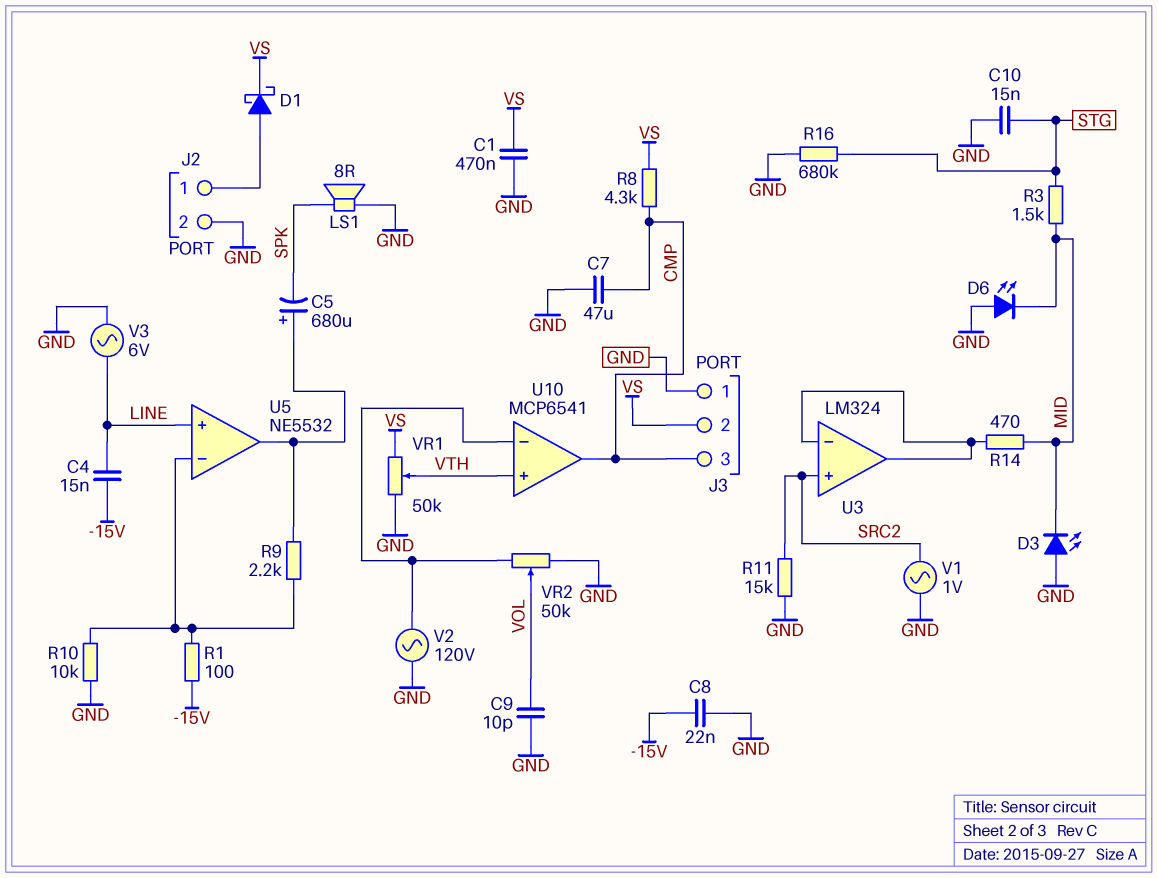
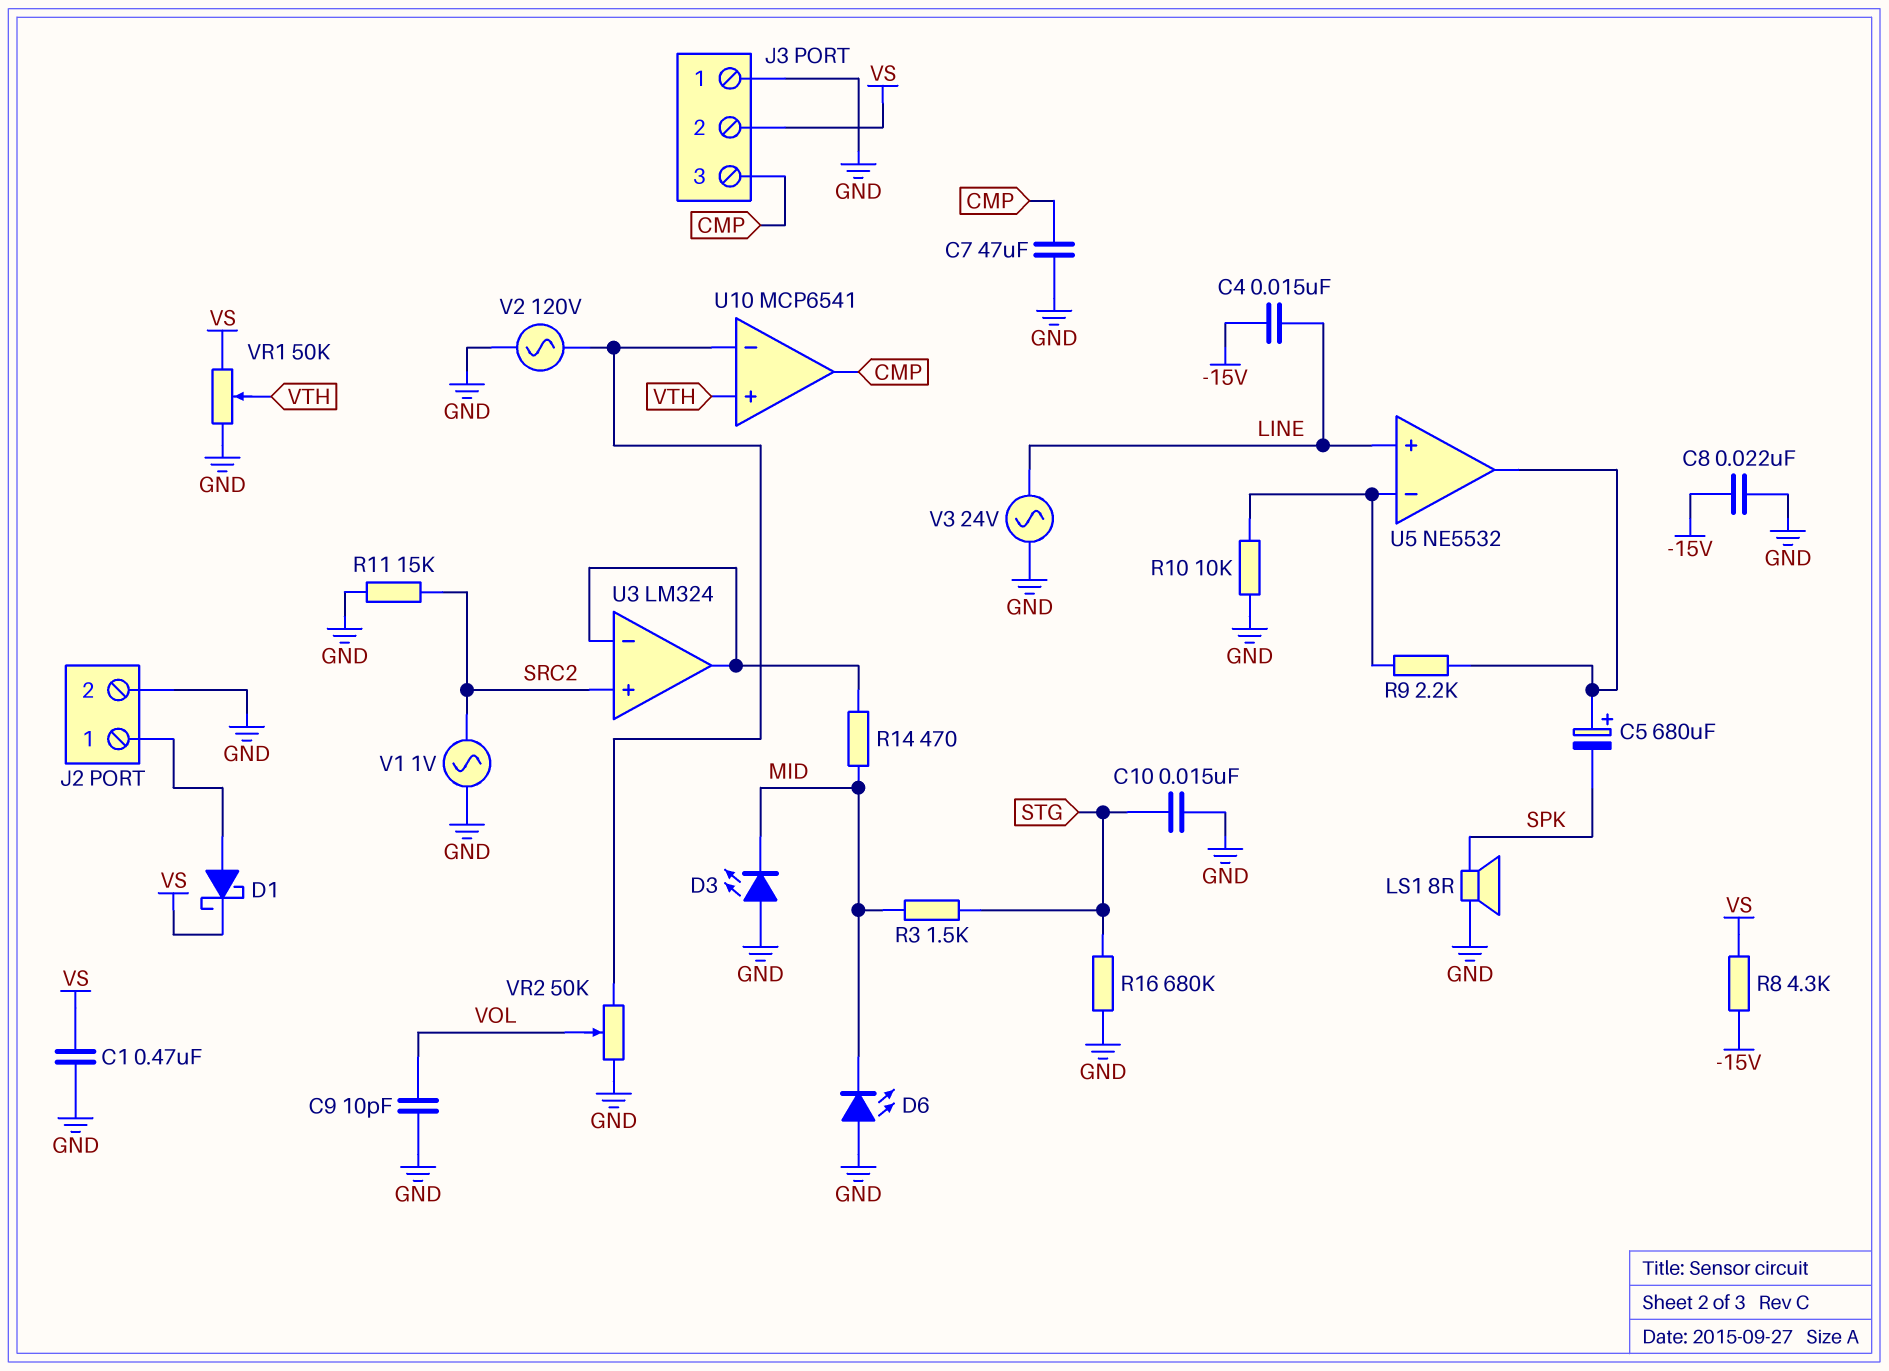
R1: 100 (-15V, U5/in-) -> none
R8: 4.3k (CMP, VS) -> 4.3k (-15V, VS)
V3: AC 6V (GND, LINE) -> AC 24V (GND, LINE)

